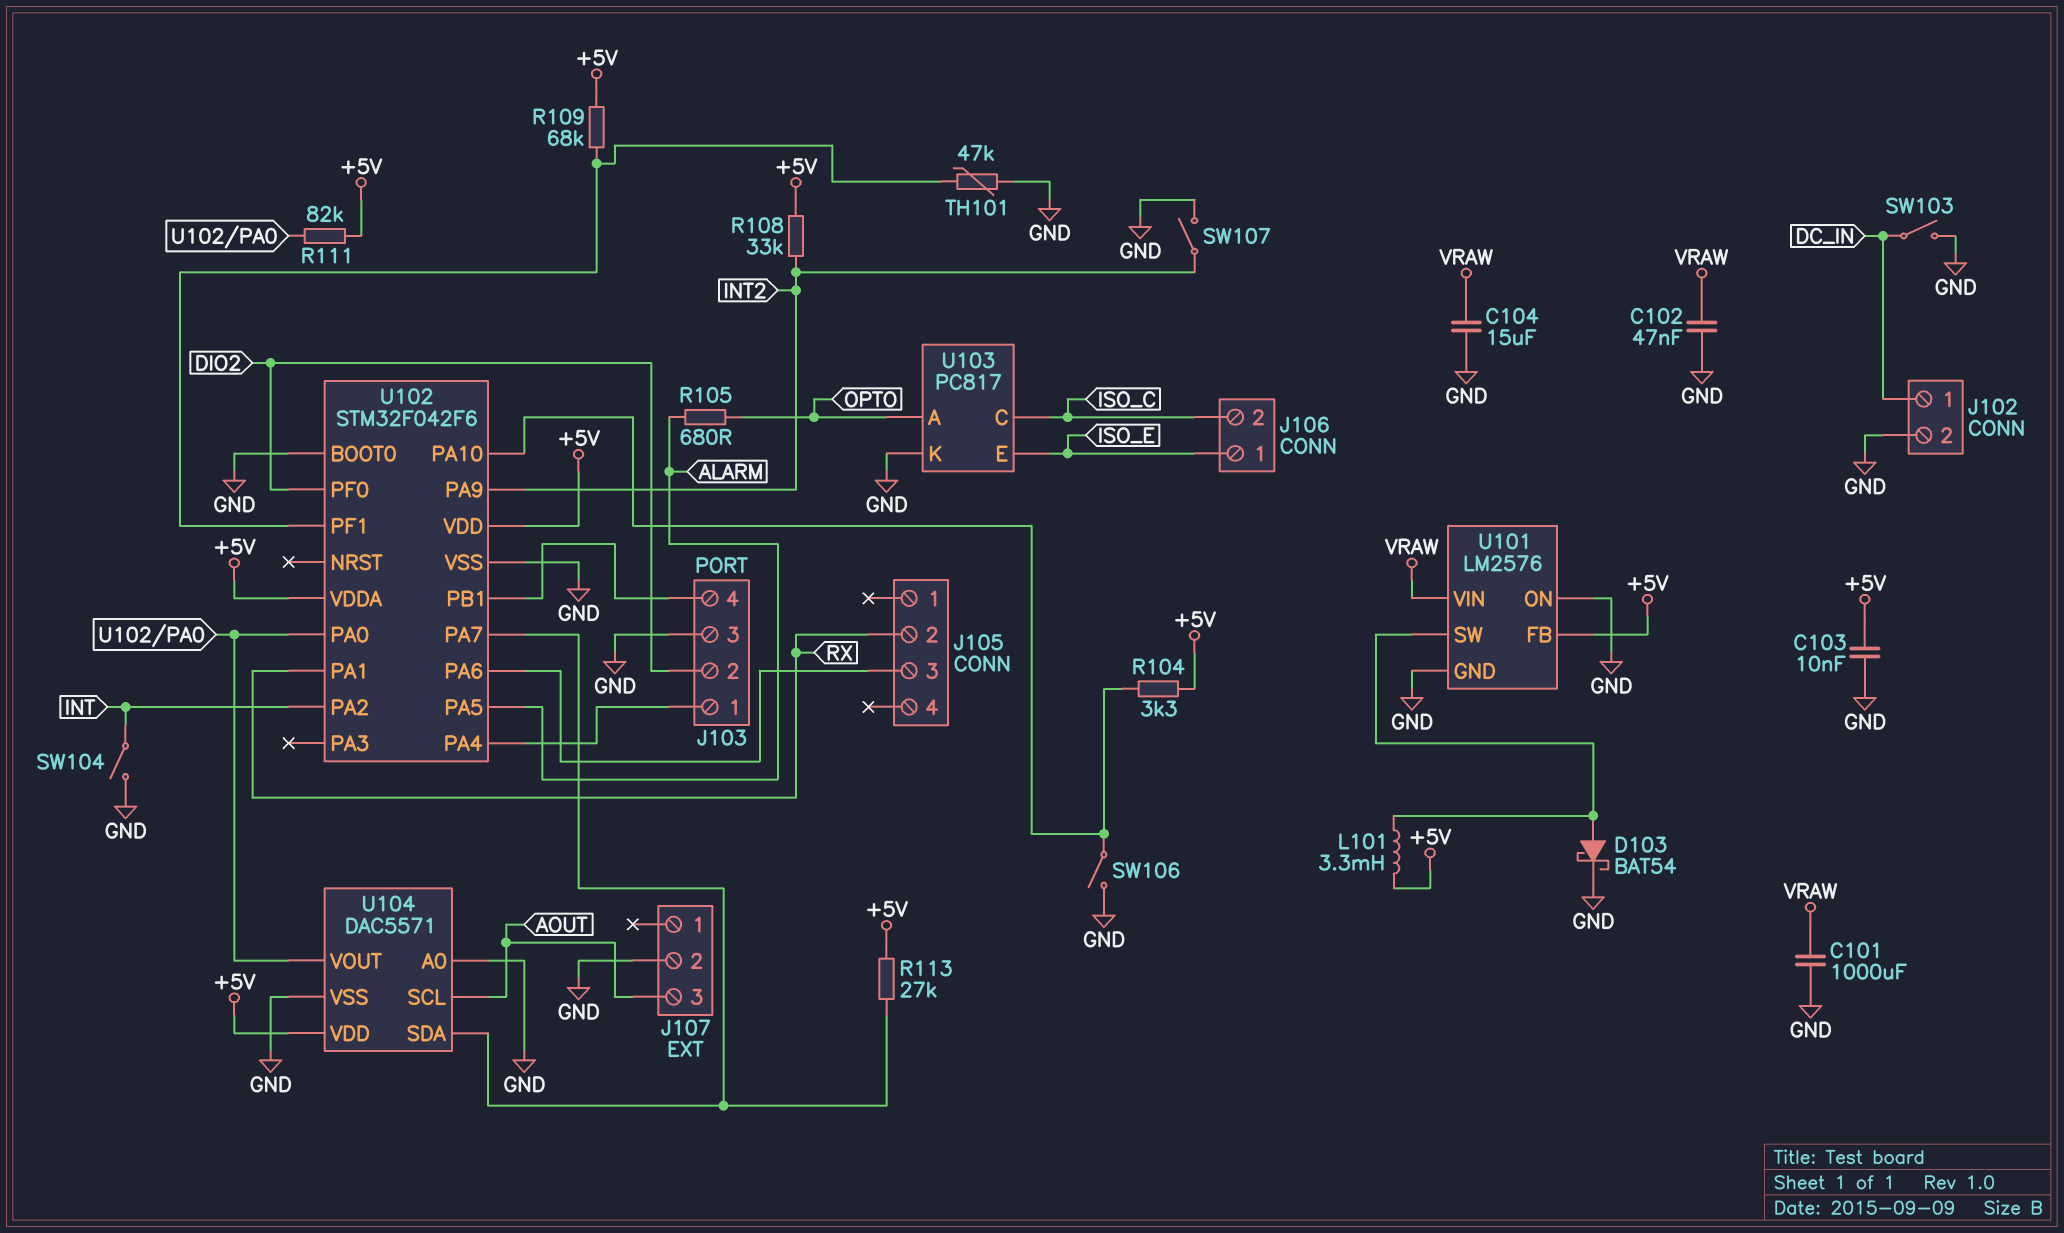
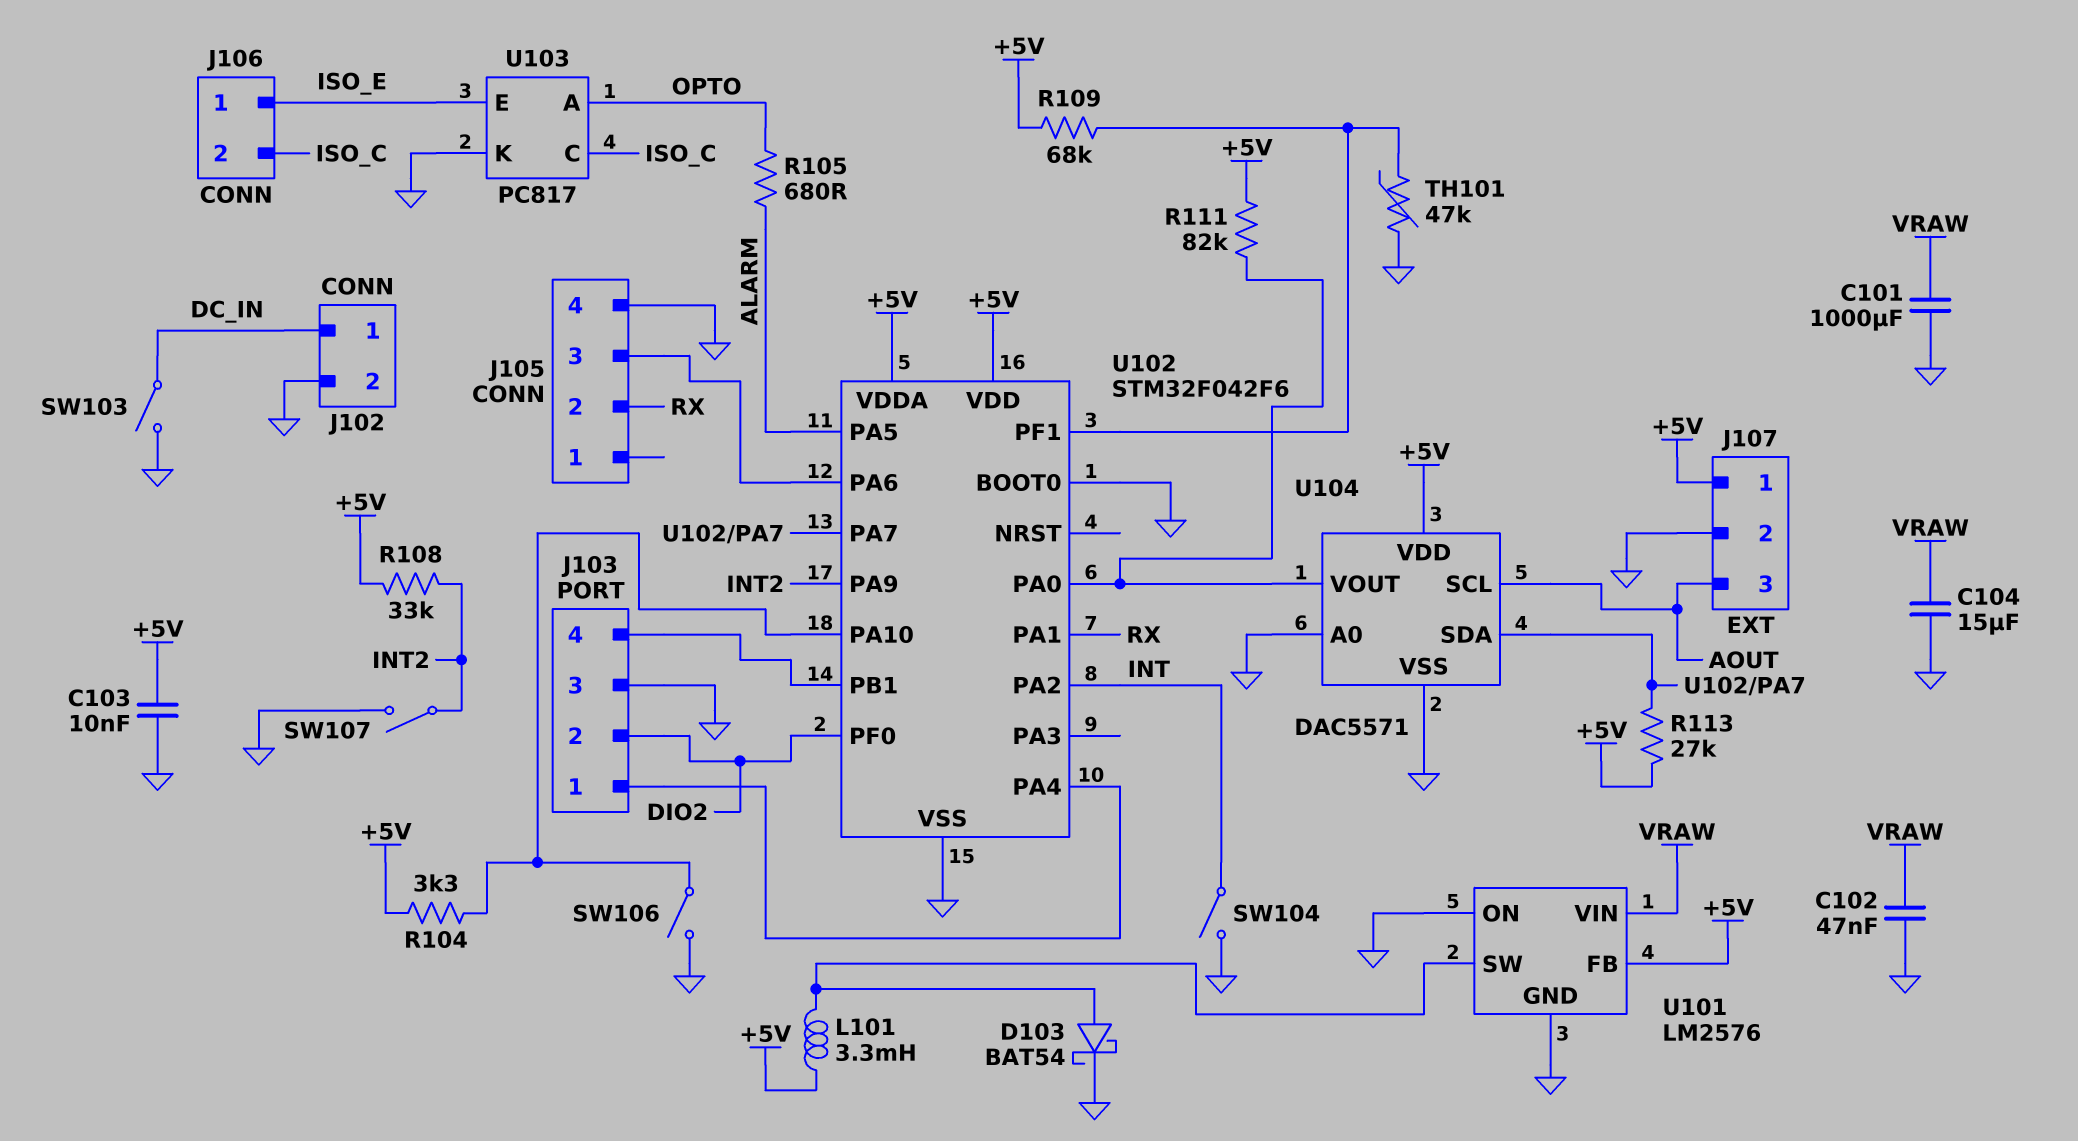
J105 pin 4: none -> GND
J107 pin 1: none -> +5V

